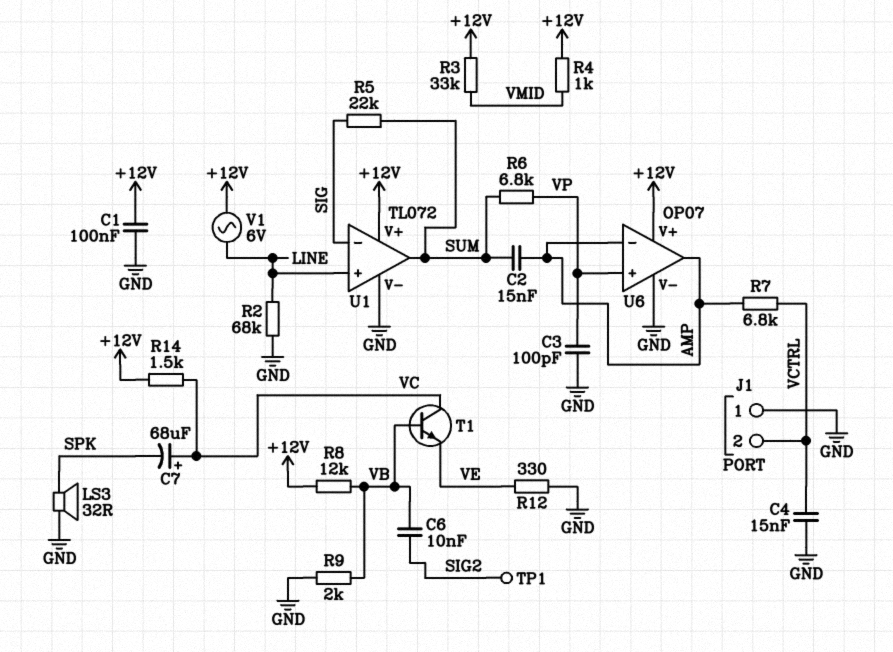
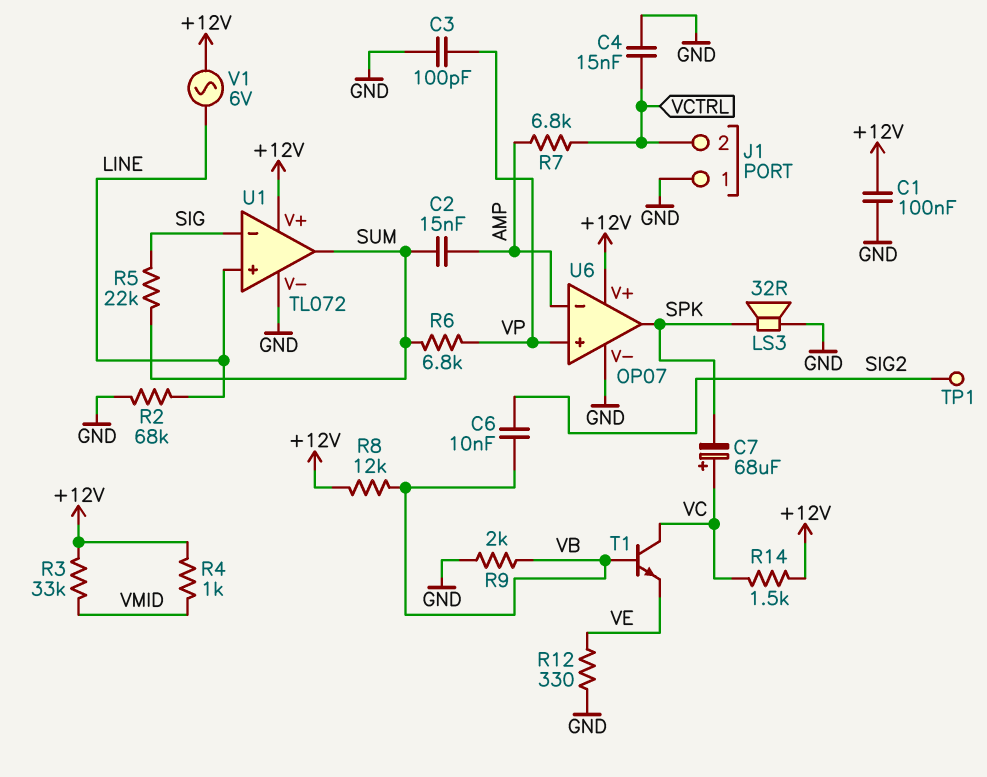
U6 pin out: AMP -> SPK

